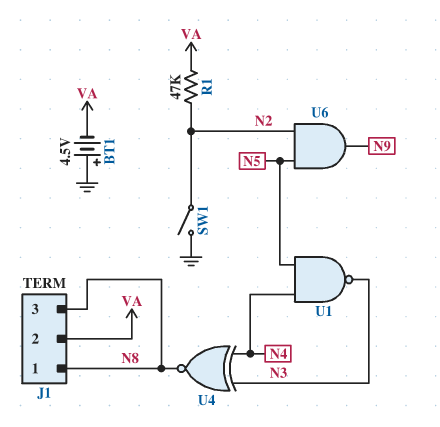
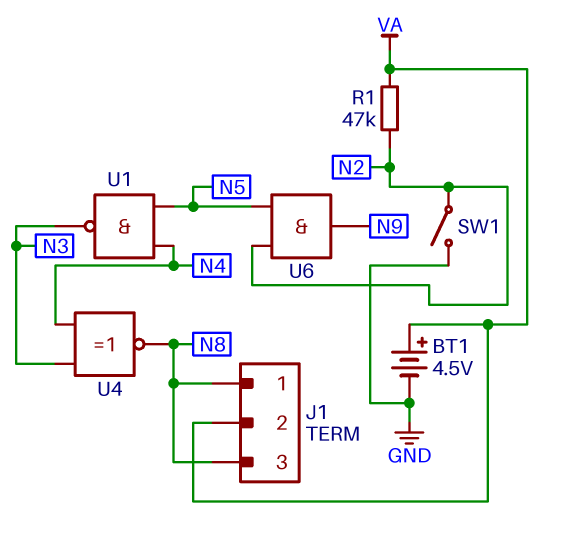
BT1: 4.5V (plus GND, minus VA) -> 4.5V (plus VA, minus GND)

